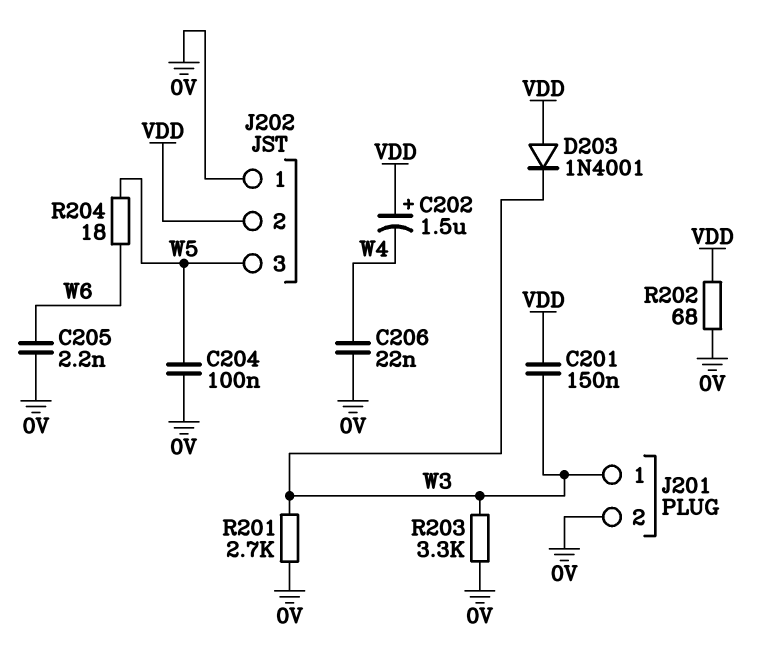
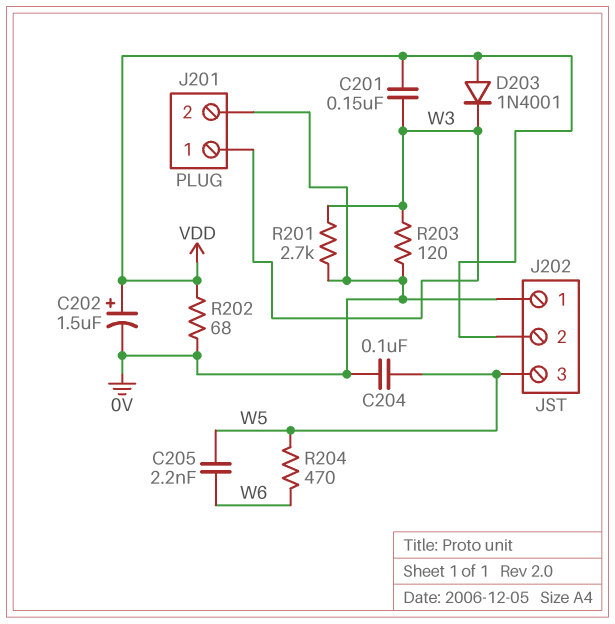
C202: 1.5uF (plus VDD, minus W4) -> 1.5uF (plus VDD, minus 0V)
C205: 2.2nF (0V, W6) -> 2.2nF (W5, W6)
C206: 22nF (0V, W4) -> none
R203: 3.3k (0V, W3) -> 120 (0V, W3)
R204: 18 (W5, W6) -> 470 (W5, W6)

